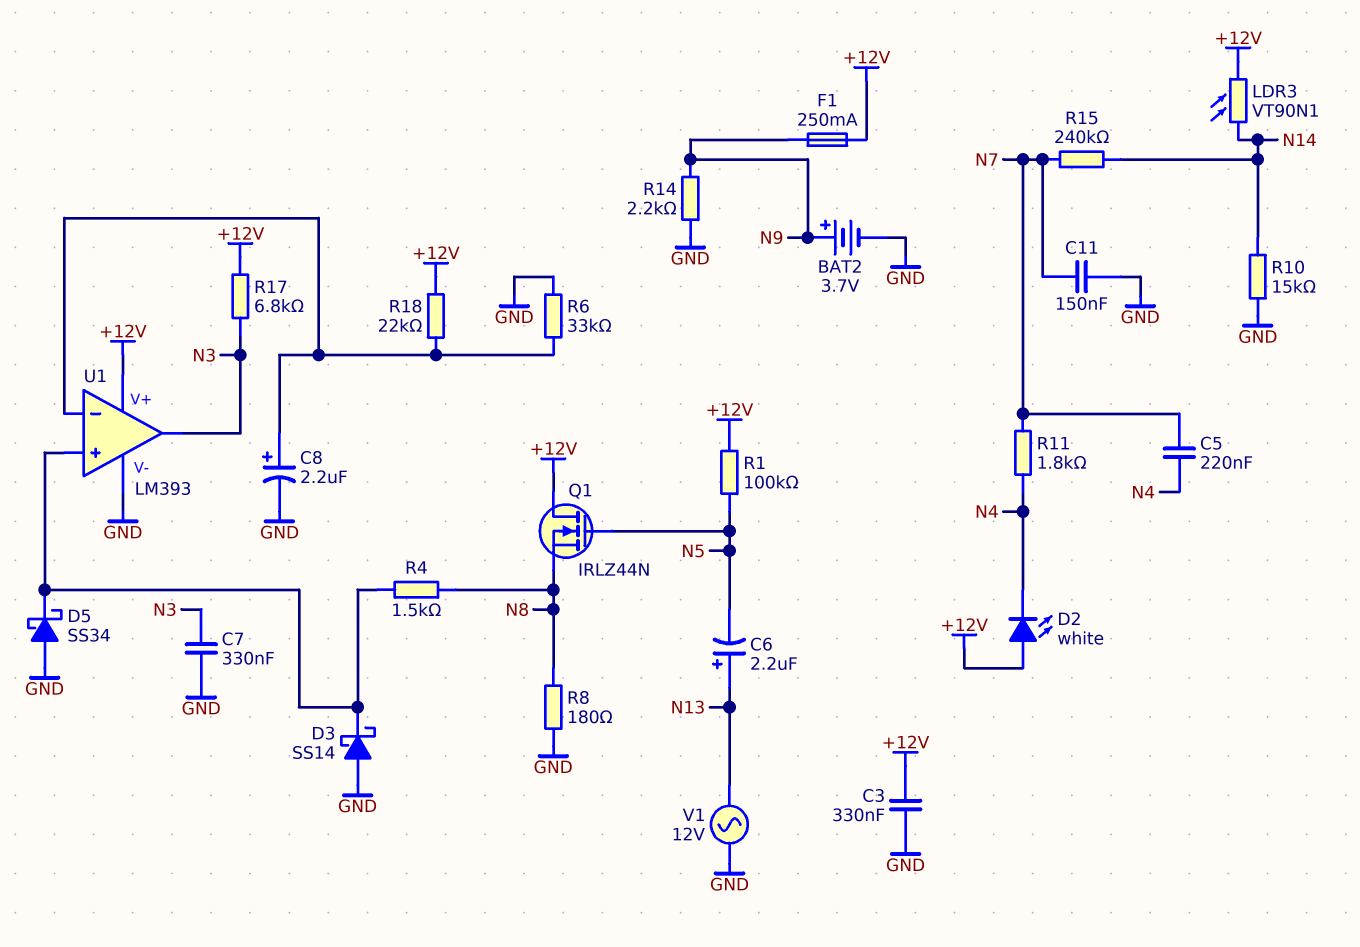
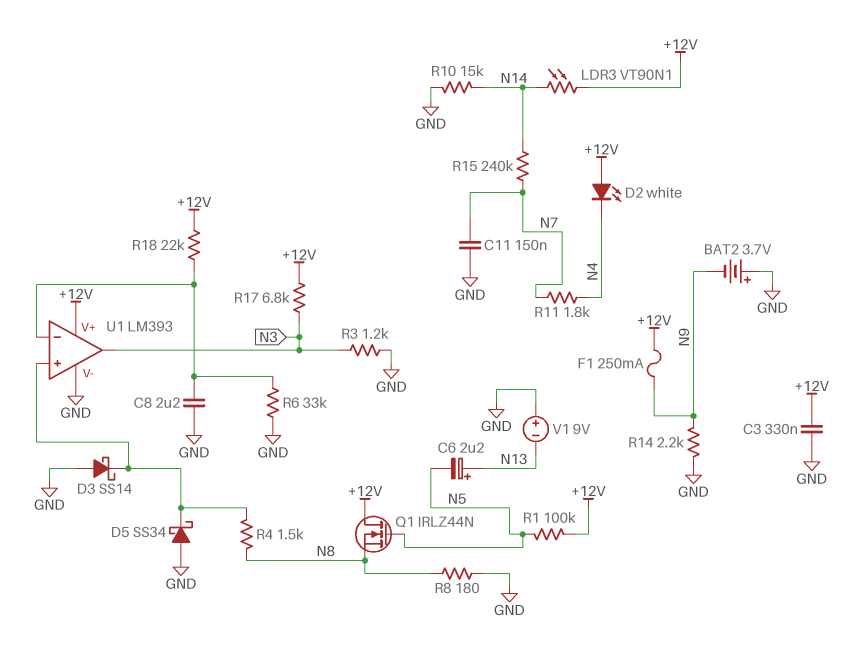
BAT2: 3.7V (plus N9, minus GND) -> 3.7V (plus GND, minus N9)
C5: 220nF (N4, N7) -> none
C7: 330nF (GND, N3) -> none
C8: 2.2uF (plus U1/in-, minus GND) -> 2.2uF (GND, U1/in-)
R3: none -> 1.2k (GND, N3)
V1: AC 12V (GND, N13) -> 9V (plus GND, minus N13)

